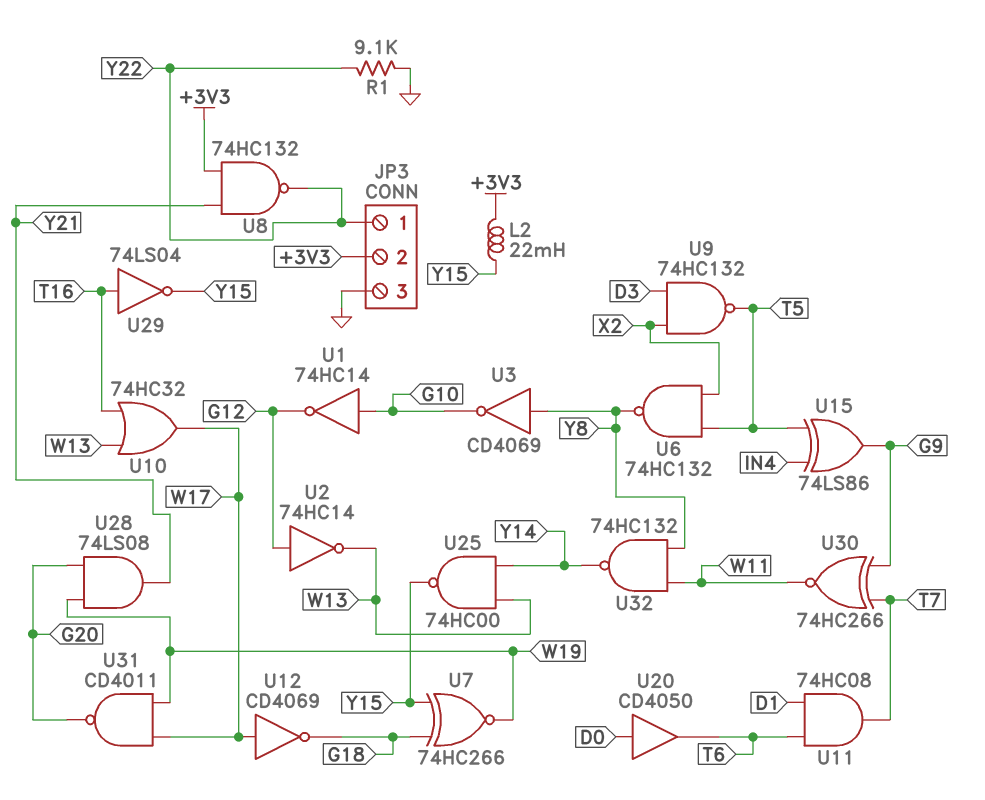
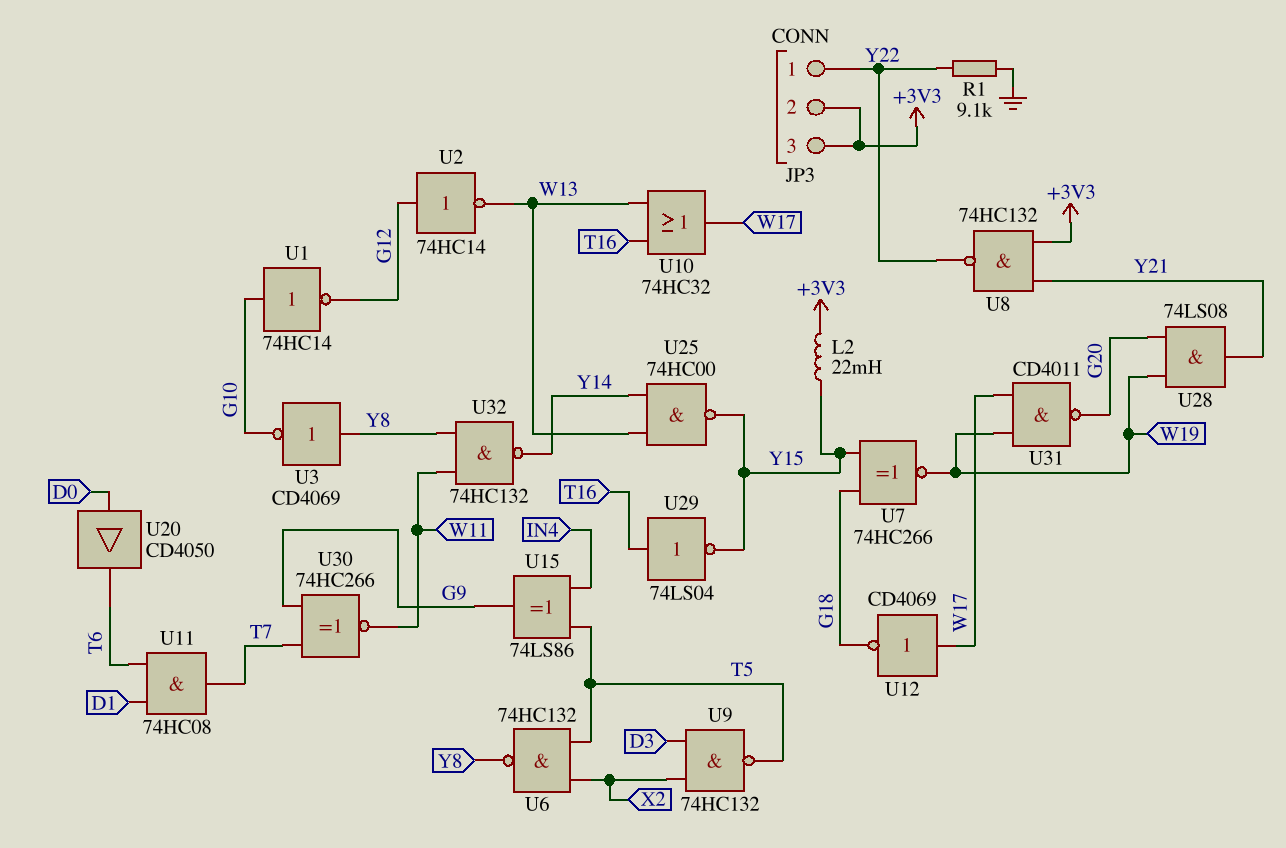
JP3 pin 3: GND -> +3V3

